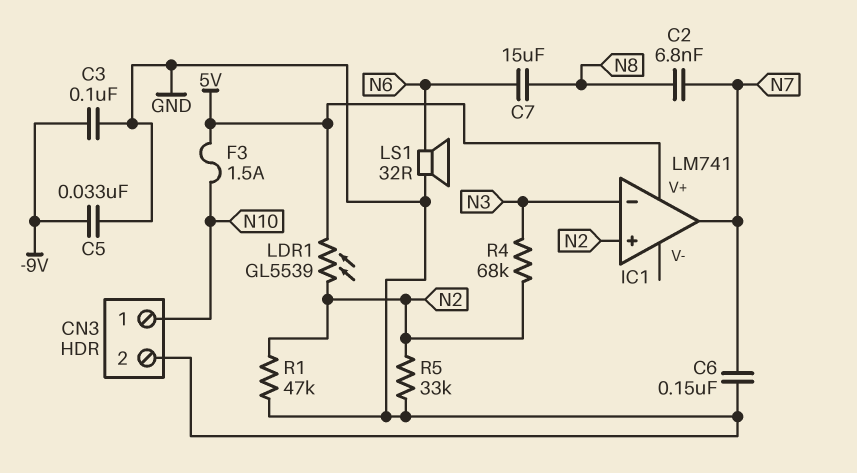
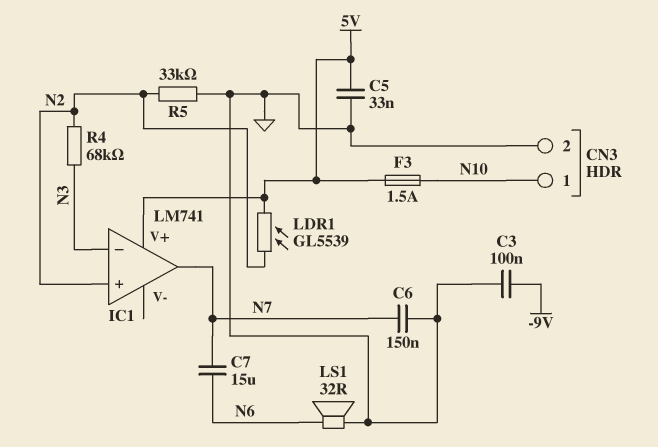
C2: 6.8nF (N7, N8) -> none
C5: 33nF (-9V, GND) -> 33nF (5V, GND)
C7: 15uF (N6, N8) -> 15uF (N6, N7)
R1: 47k (GND, N2) -> none

